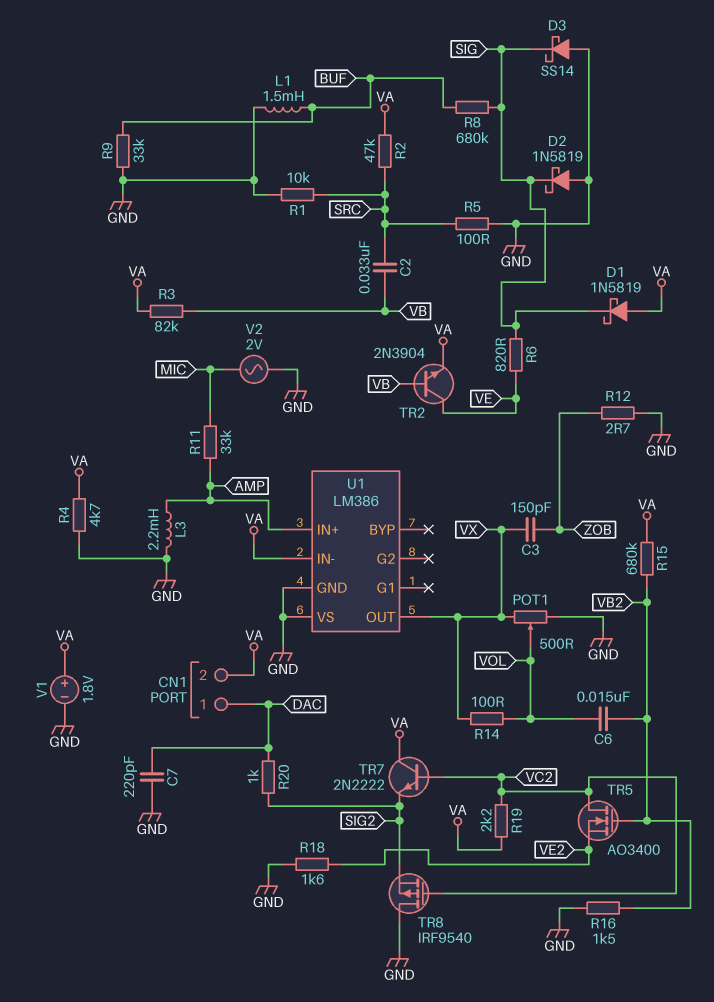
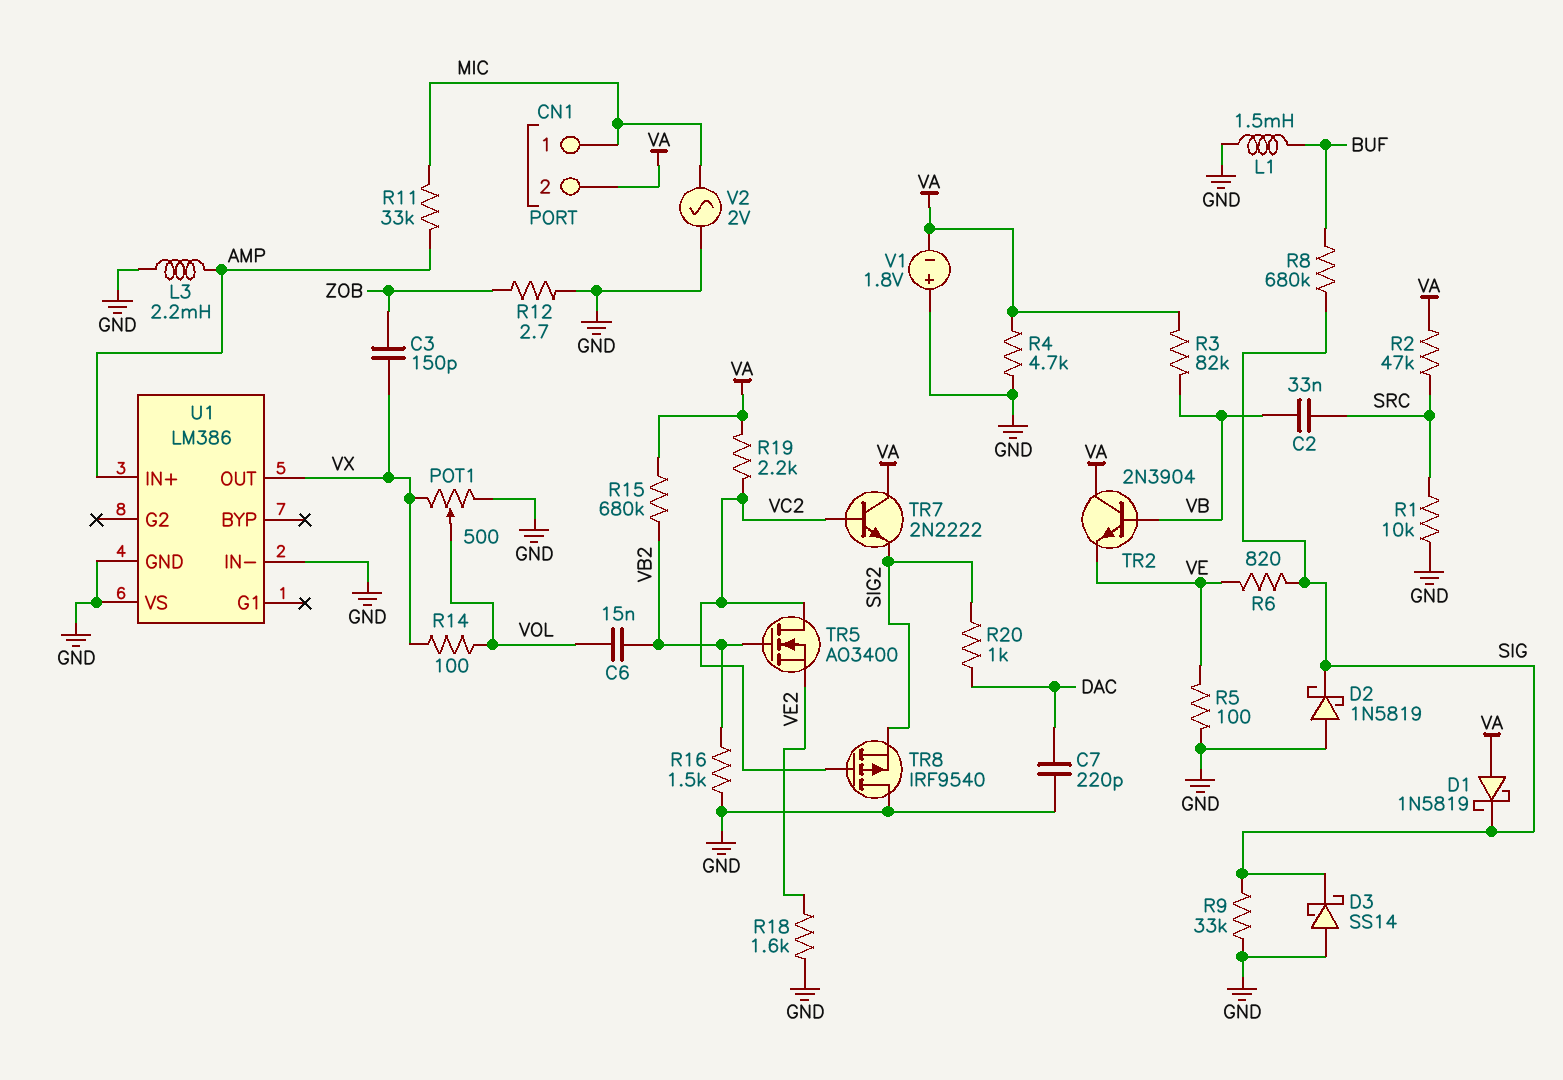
CN1 pin 1: DAC -> MIC
R5: 100 (GND, SRC) -> 100 (GND, VE)
R9: 33k (BUF, GND) -> 33k (GND, SIG)
TR2: NPN 2N3904 (B VB, C VE, E VA) -> NPN 2N3904 (B VB, C VA, E VE)
U1 pin IN-: VA -> GND
V1: 1.8V (plus VA, minus GND) -> 1.8V (plus GND, minus VA)

